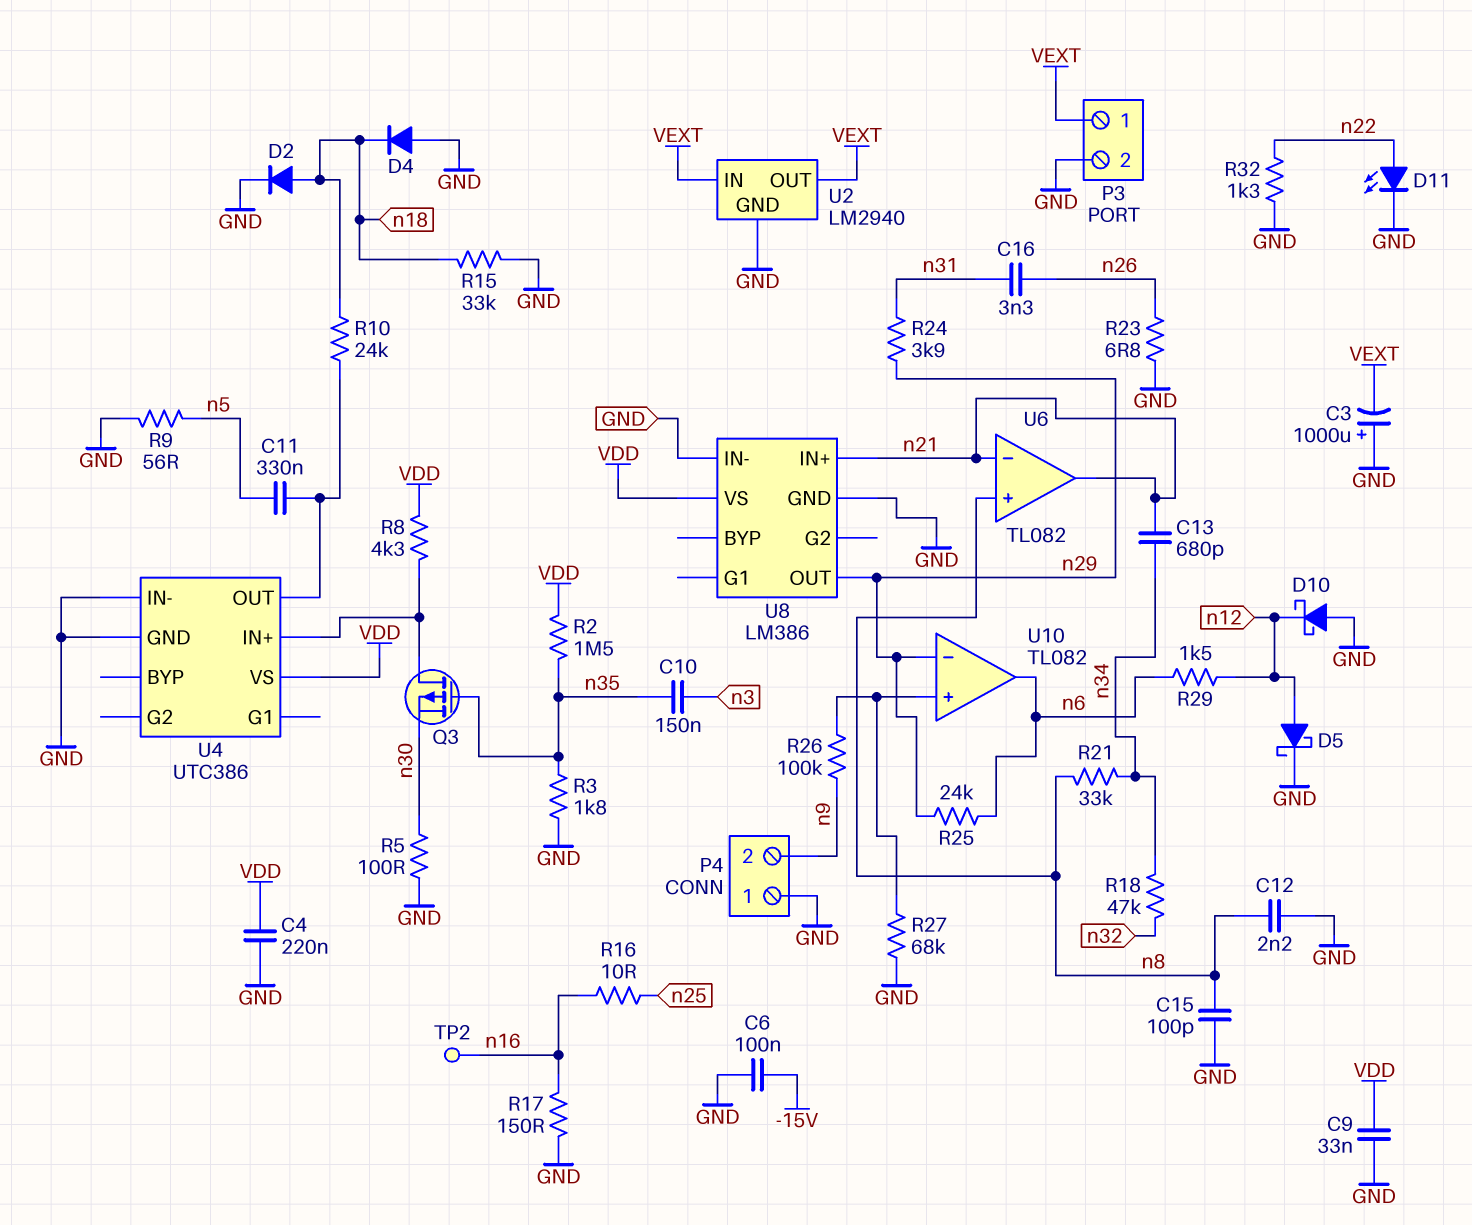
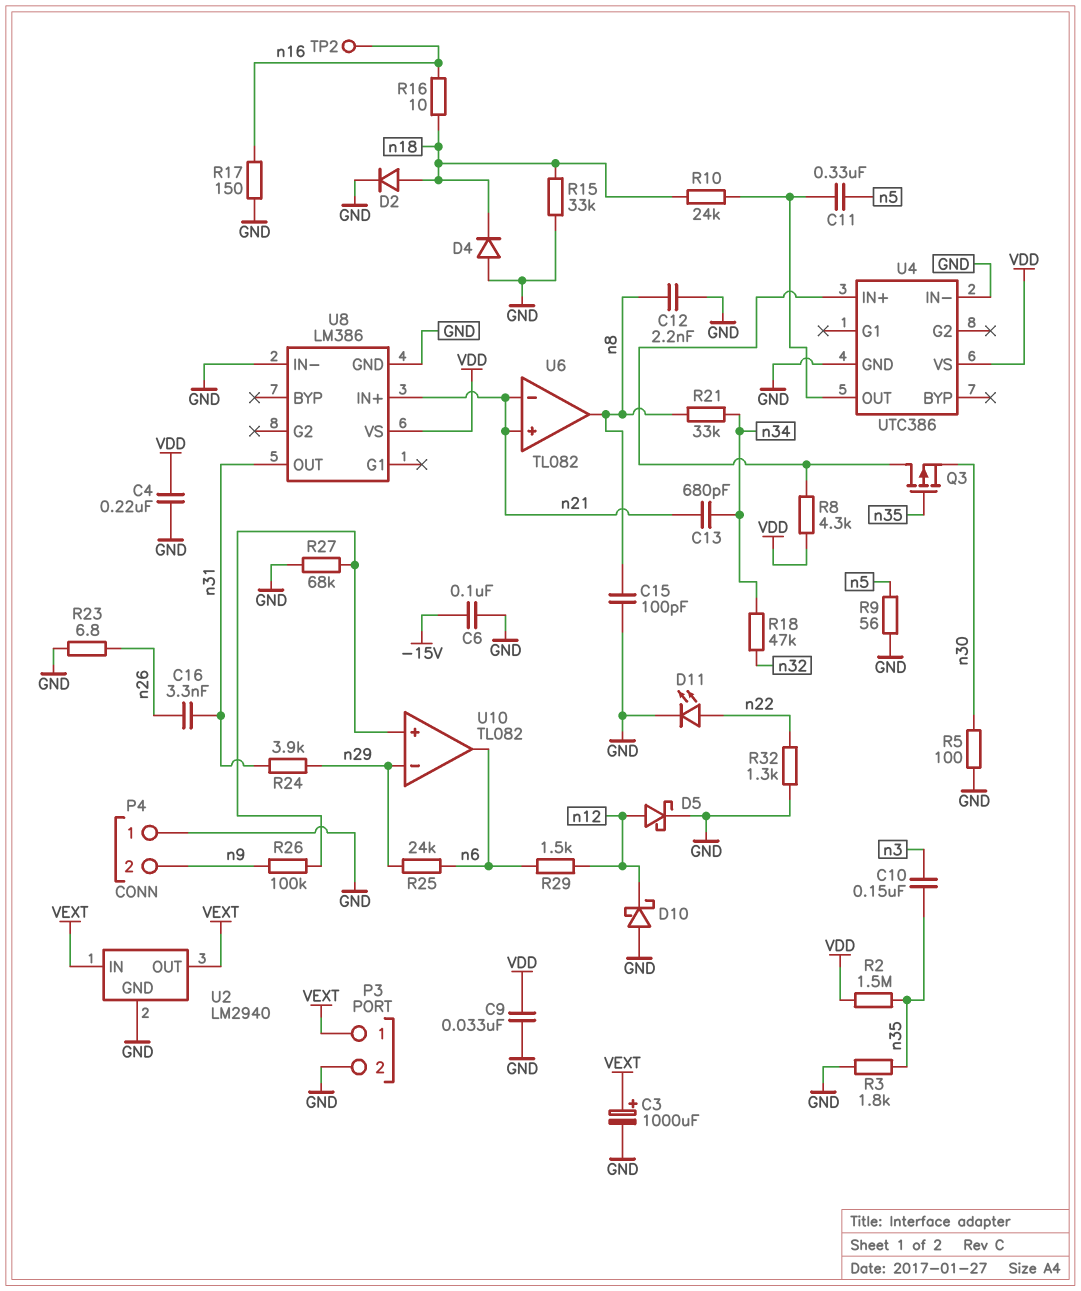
C3: 1000uF (plus GND, minus VEXT) -> 1000uF (plus VEXT, minus GND)
R16: 10 (n16, n25) -> 10 (n16, n18)
U6 pin in+: n8 -> n21
U6 pin out: n21 -> n8
U8 pin OUT: n29 -> n31

